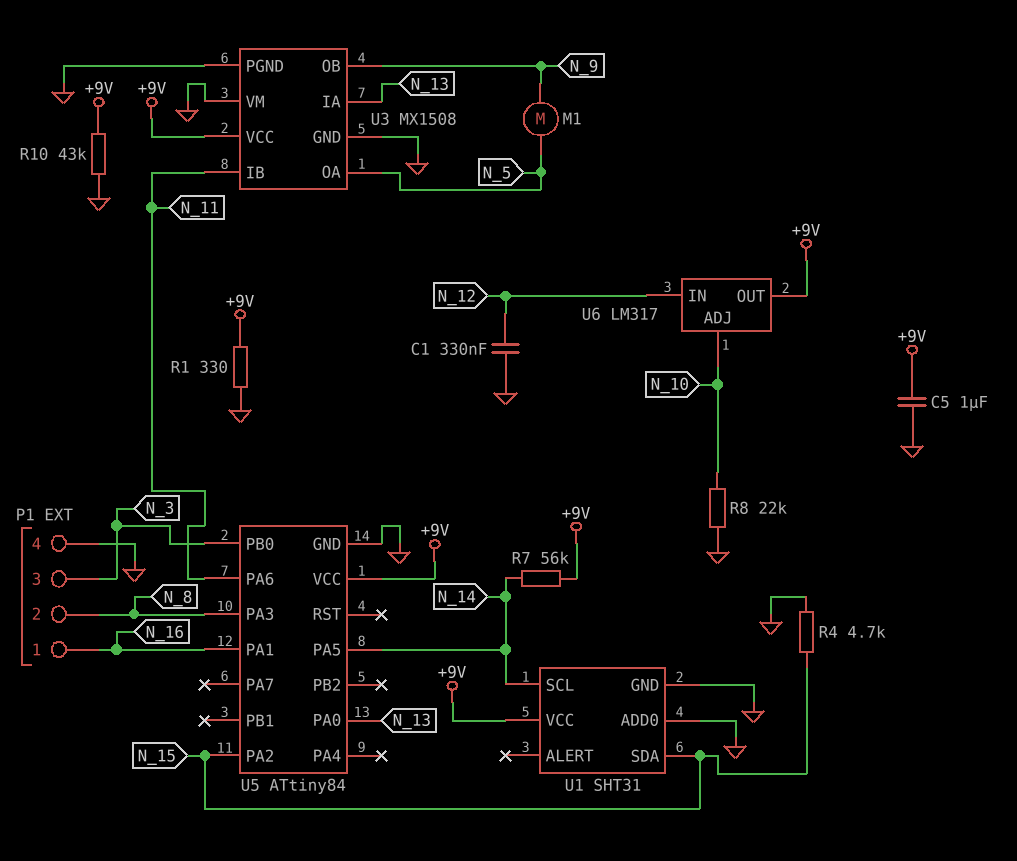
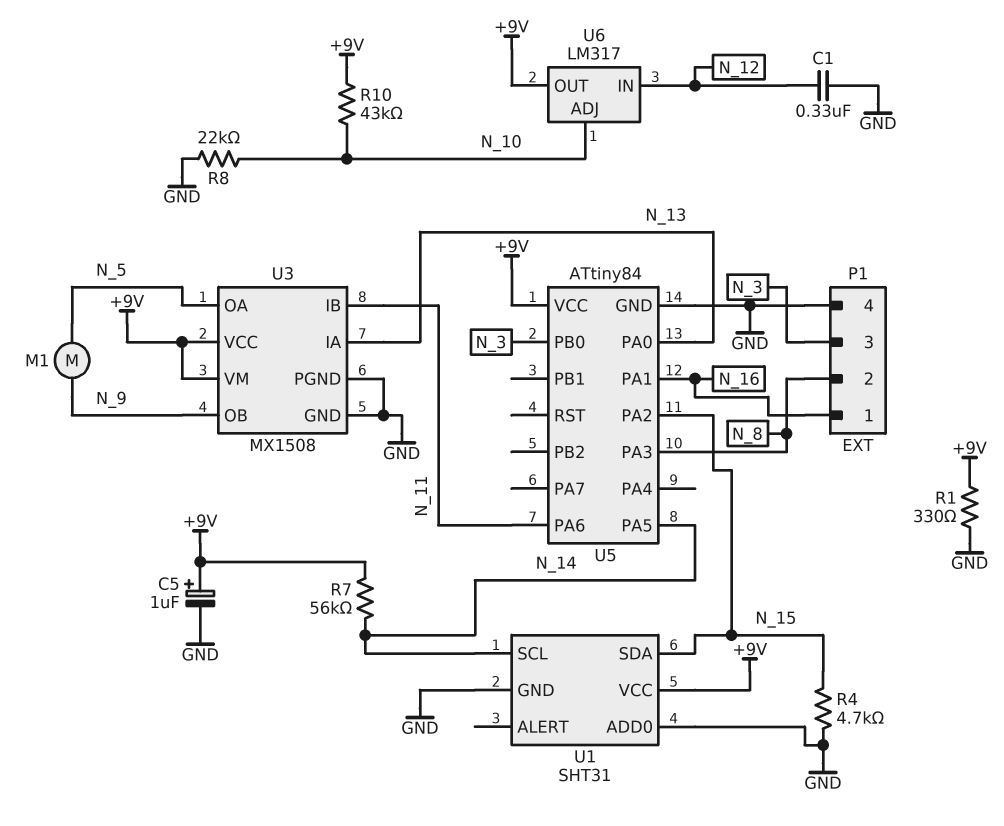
C5: 1uF (+9V, GND) -> 1uF (plus +9V, minus GND)
R10: 43k (+9V, GND) -> 43k (+9V, N_10)
U3 pin VM: GND -> +9V

